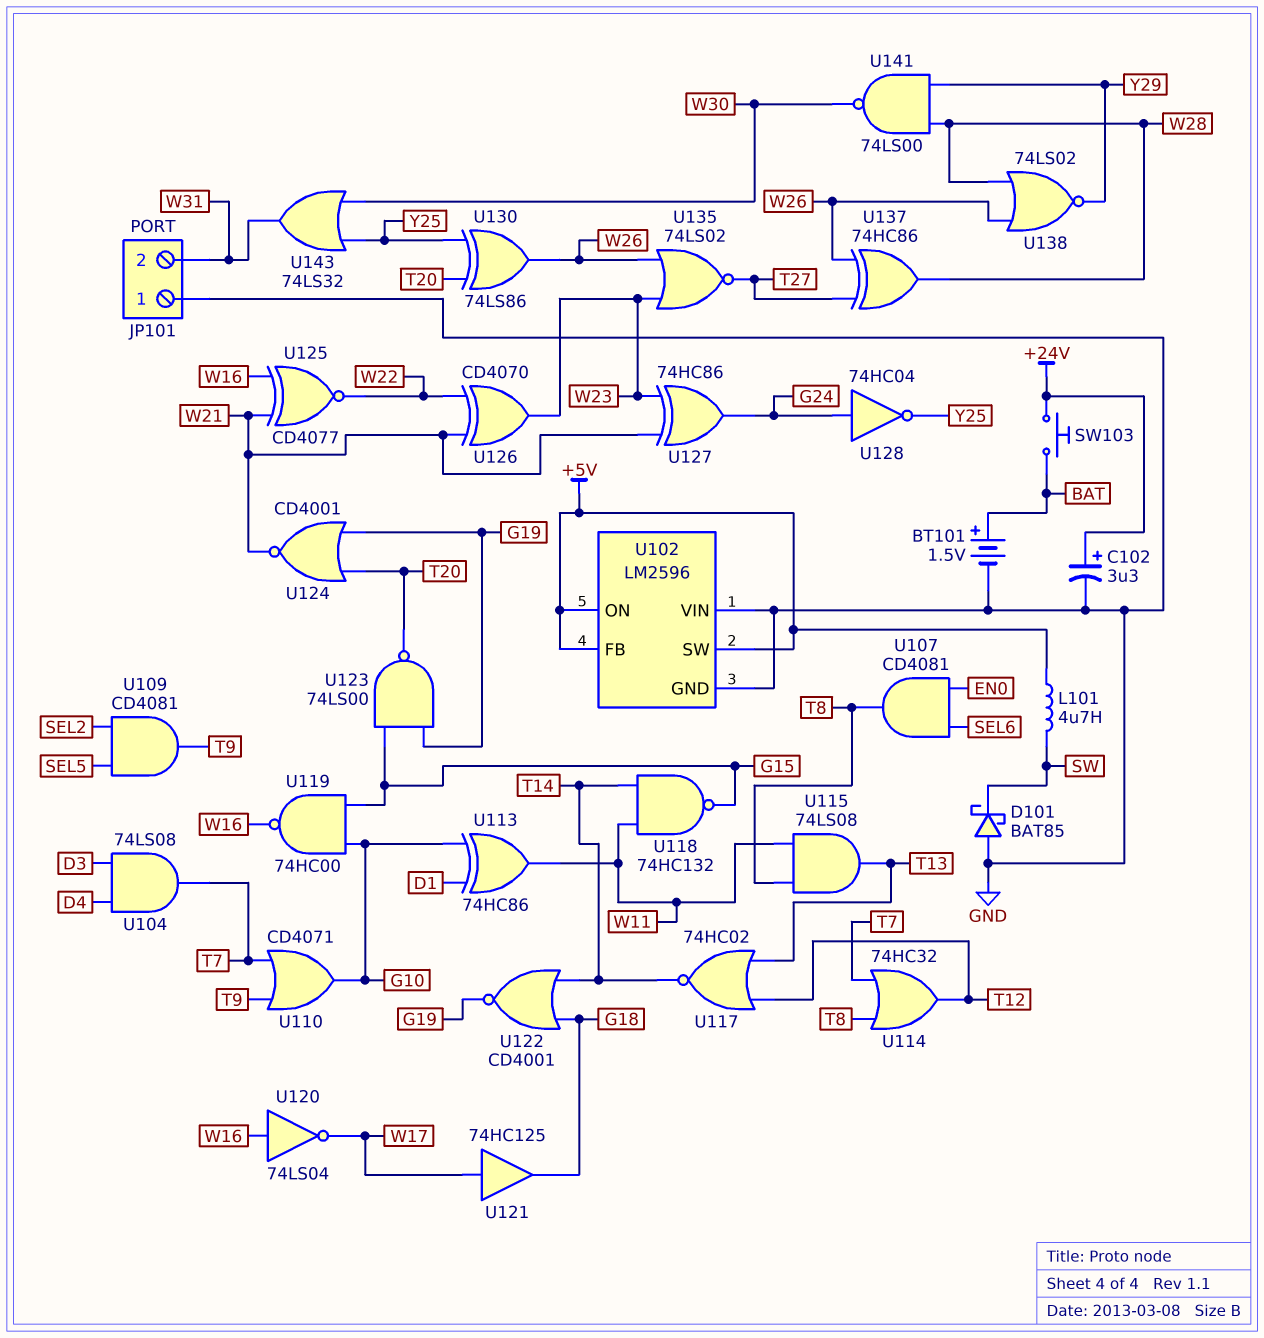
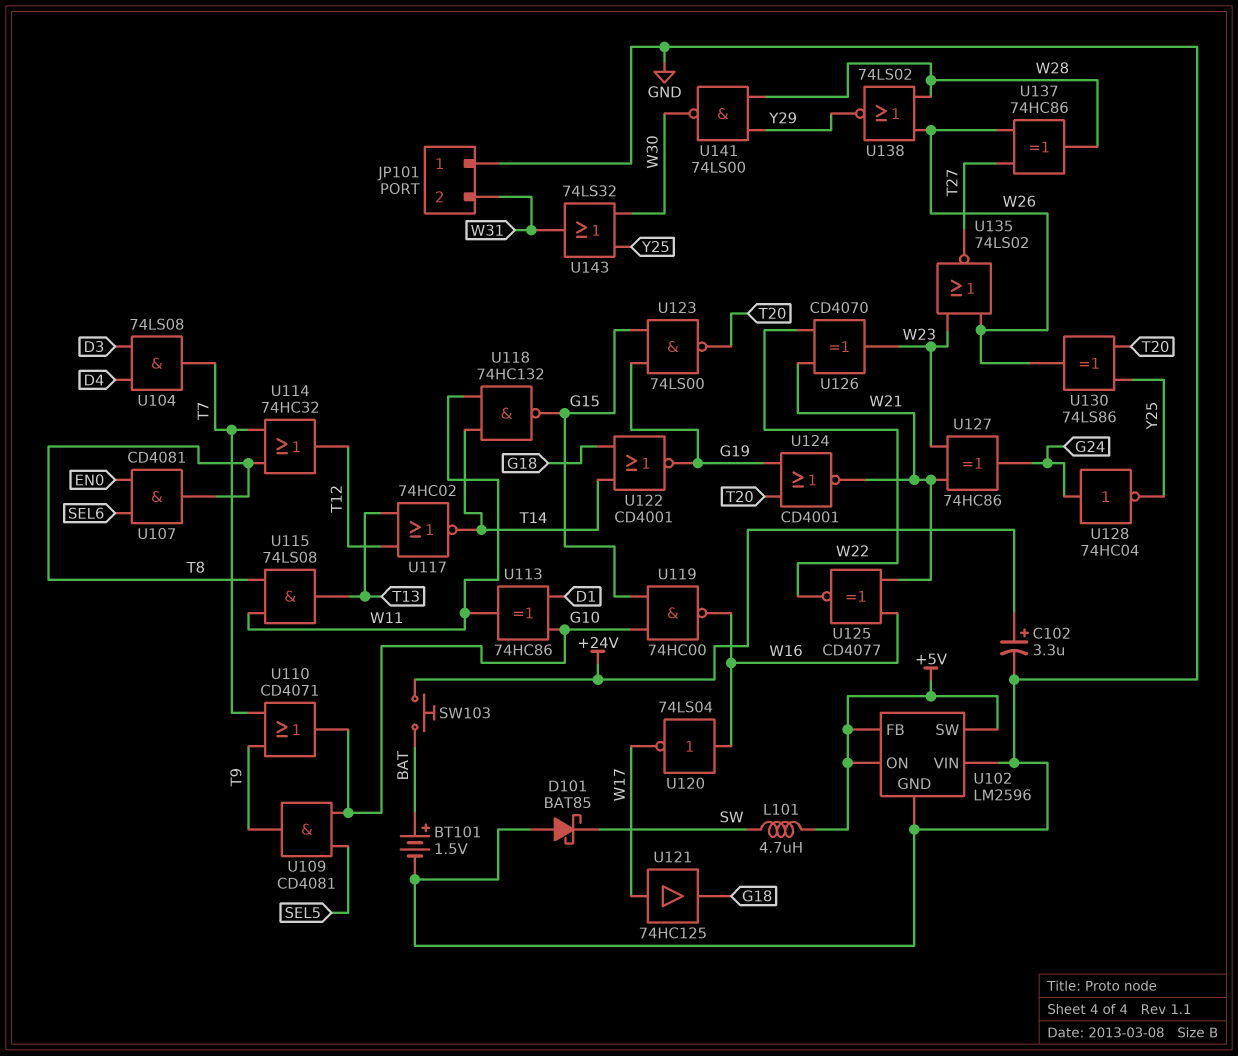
U109: AND CD4081 (in SEL2, in SEL5, out T9) -> AND CD4081 (in G10, in SEL5, out T9)

